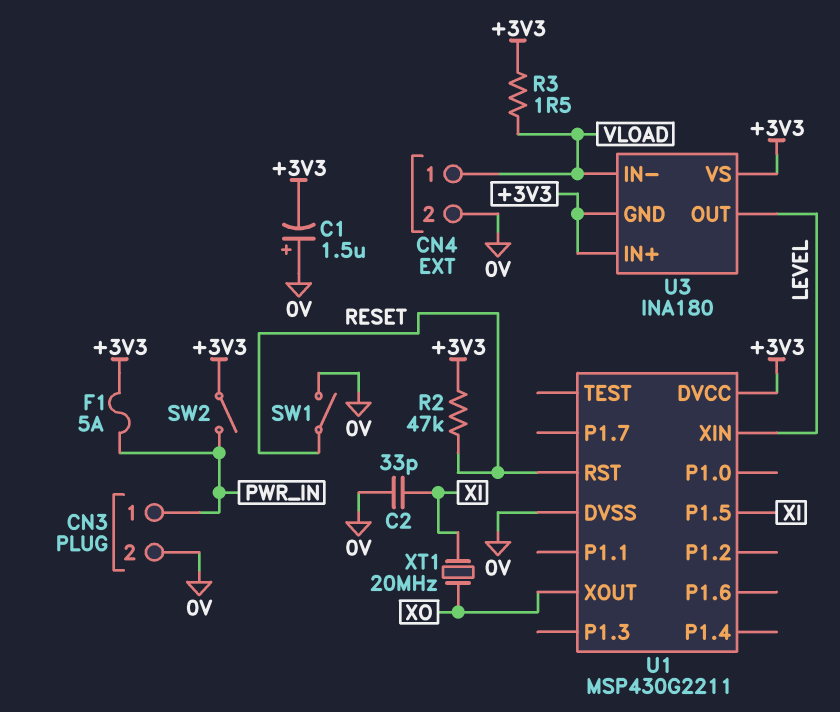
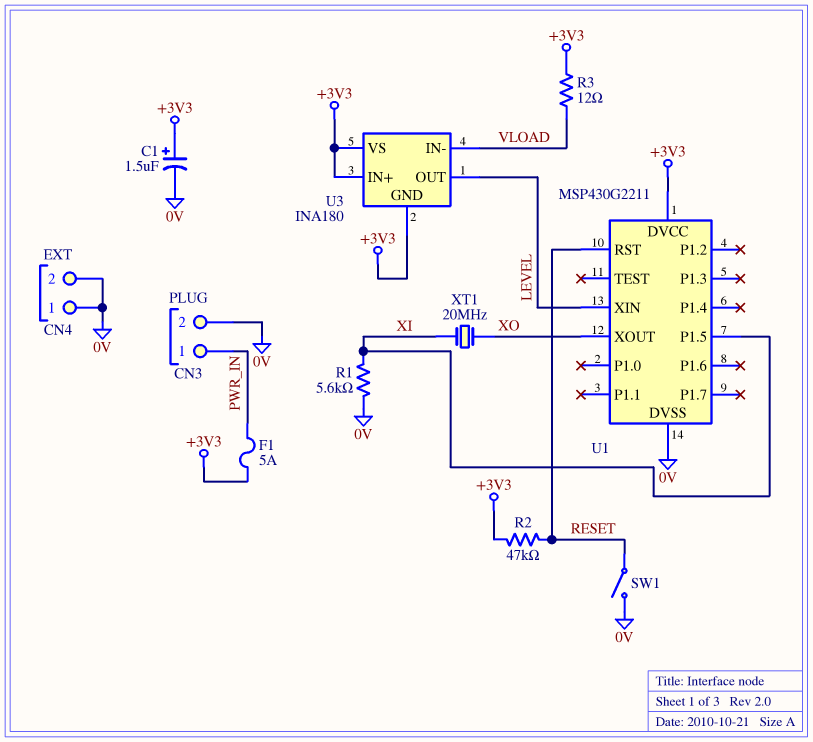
C1: 1.5uF (plus 0V, minus +3V3) -> 1.5uF (plus +3V3, minus 0V)
C2: 33pF (0V, XI) -> none
CN4 pin 1: VLOAD -> 0V
R1: none -> 5.6k (0V, XI)
R3: 1.5 (+3V3, VLOAD) -> 12 (+3V3, VLOAD)
SW2: switch (+3V3, PWR_IN) -> none

